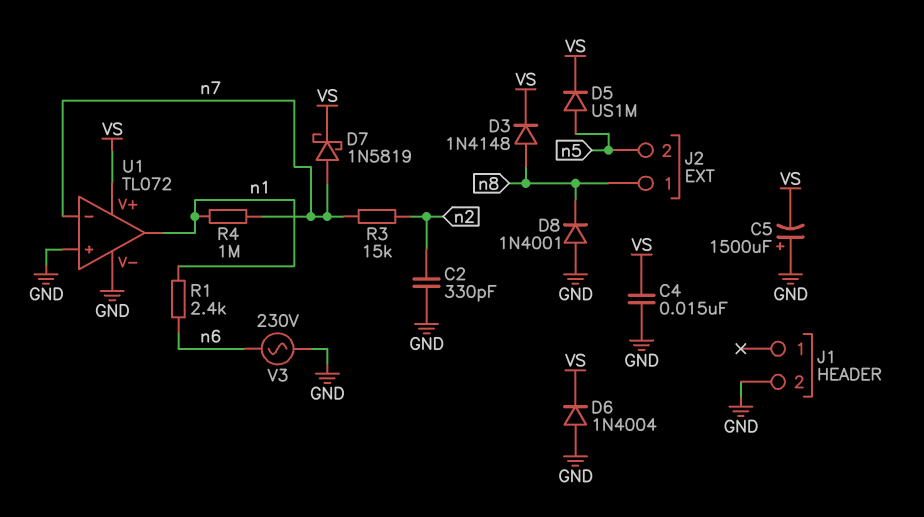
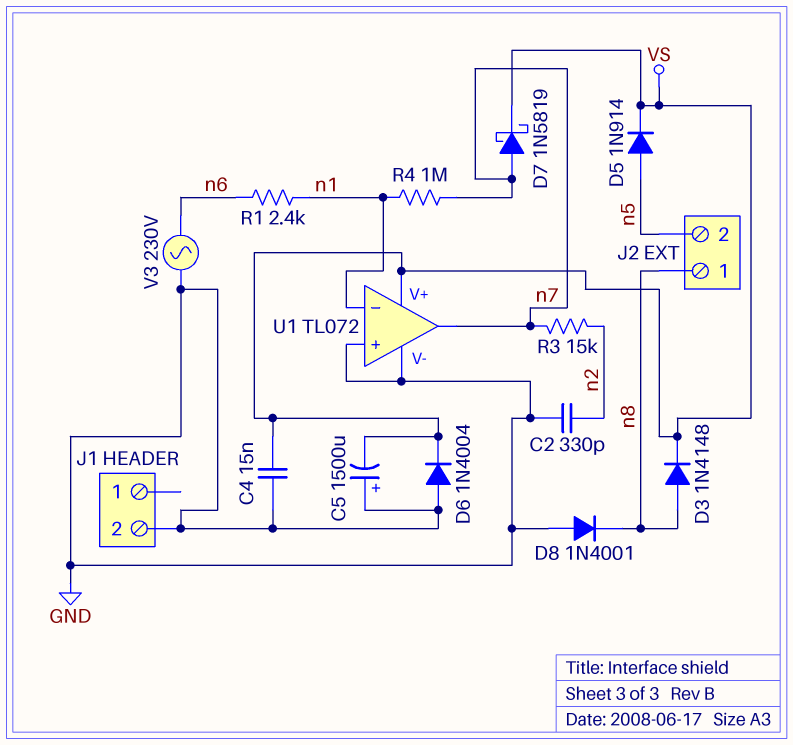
D5: diode US1M (A n5, K VS) -> diode 1N914 (A n5, K VS)
U1 pin in-: n7 -> n1
U1 pin out: n1 -> n7

